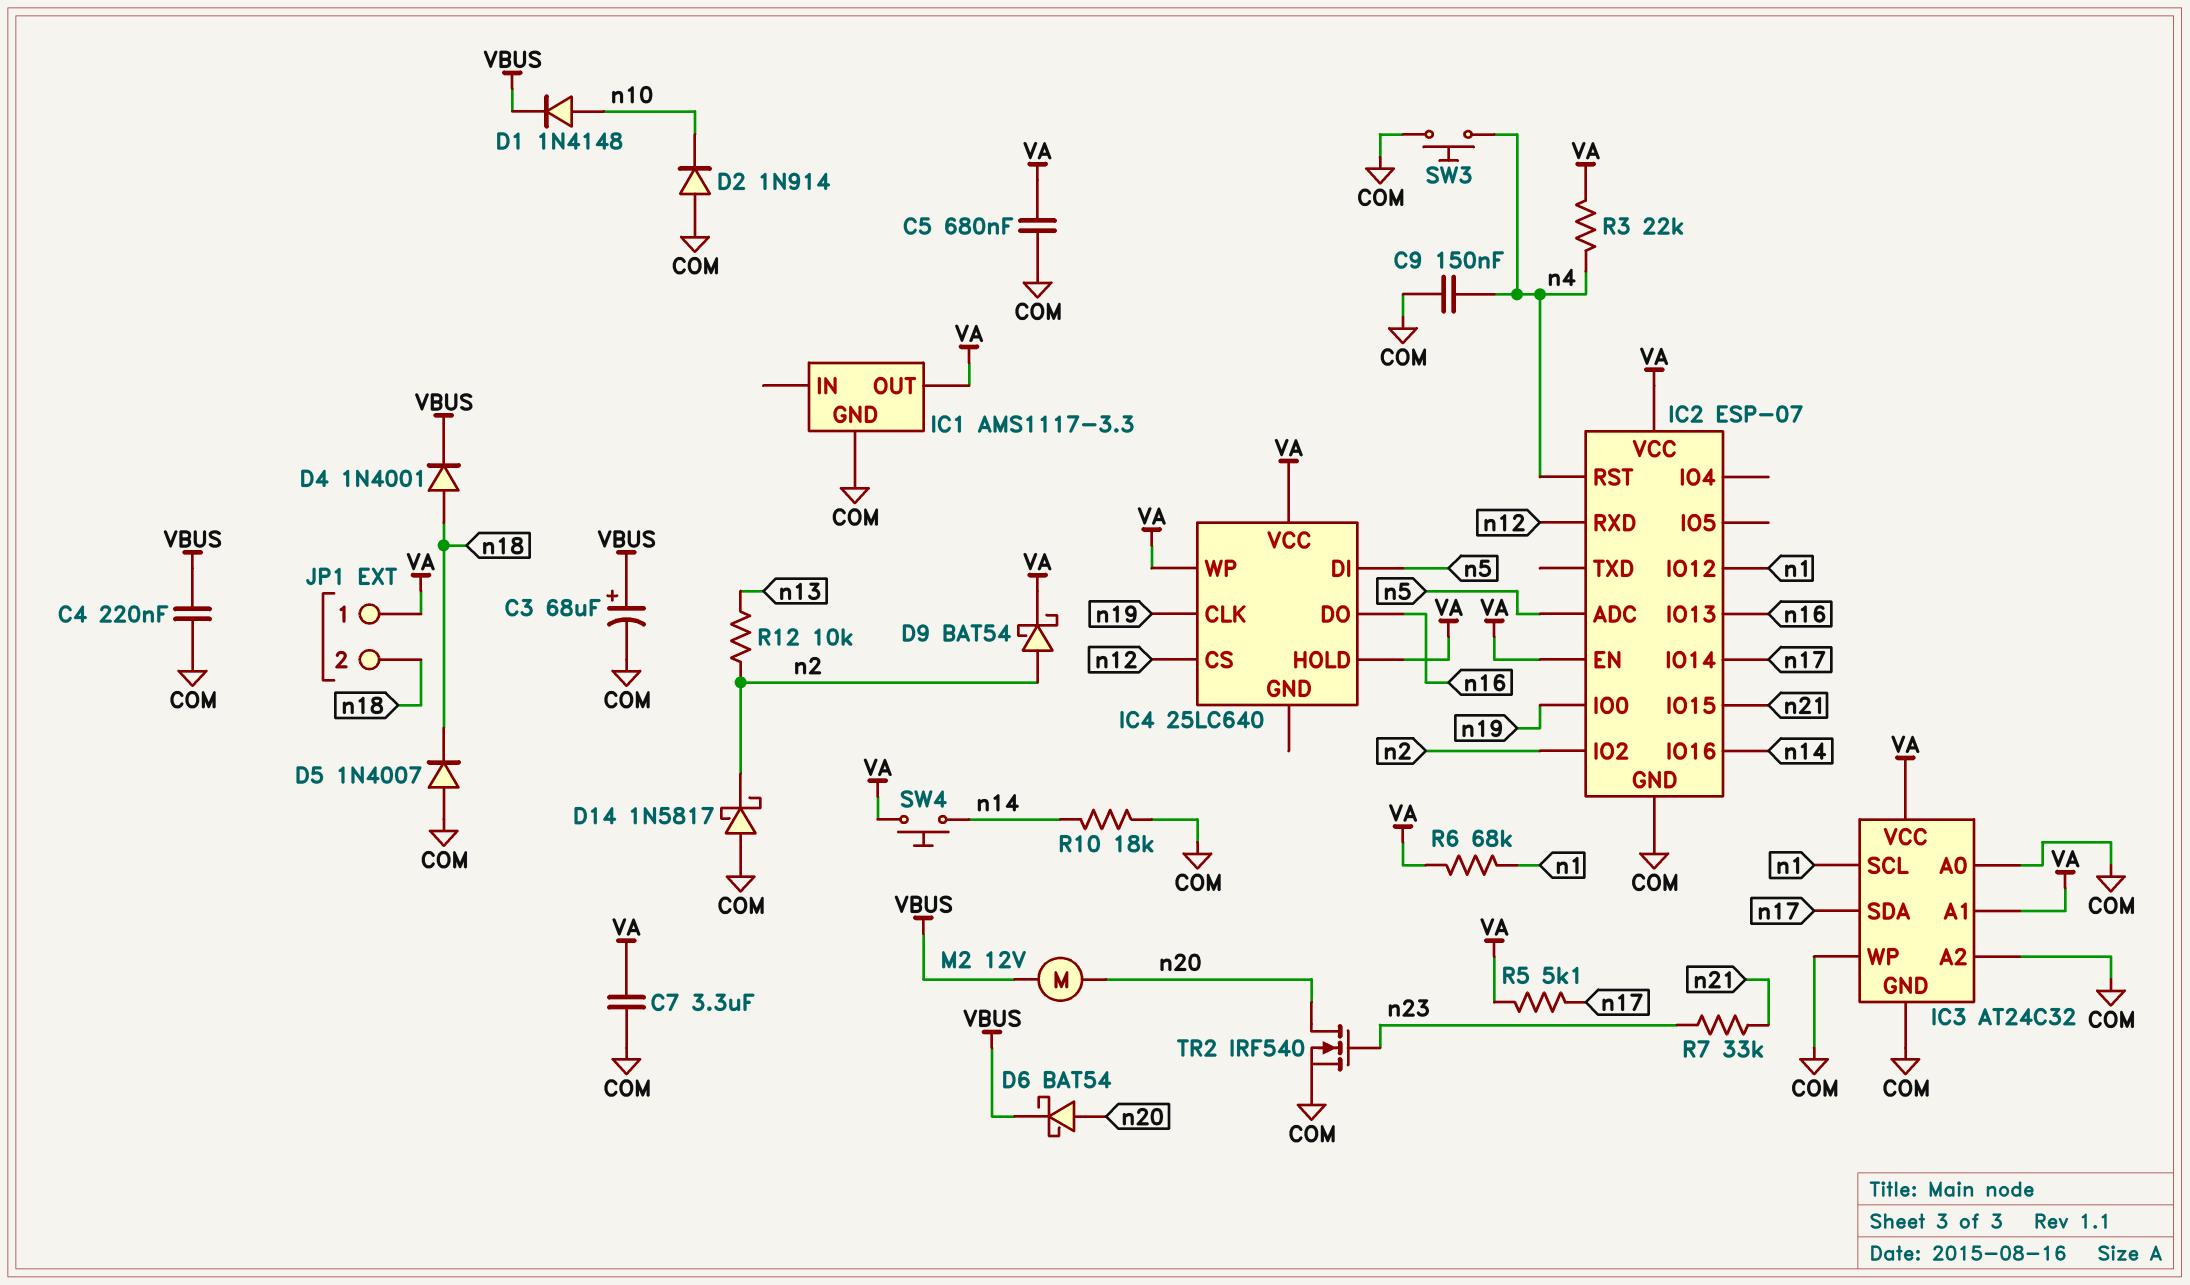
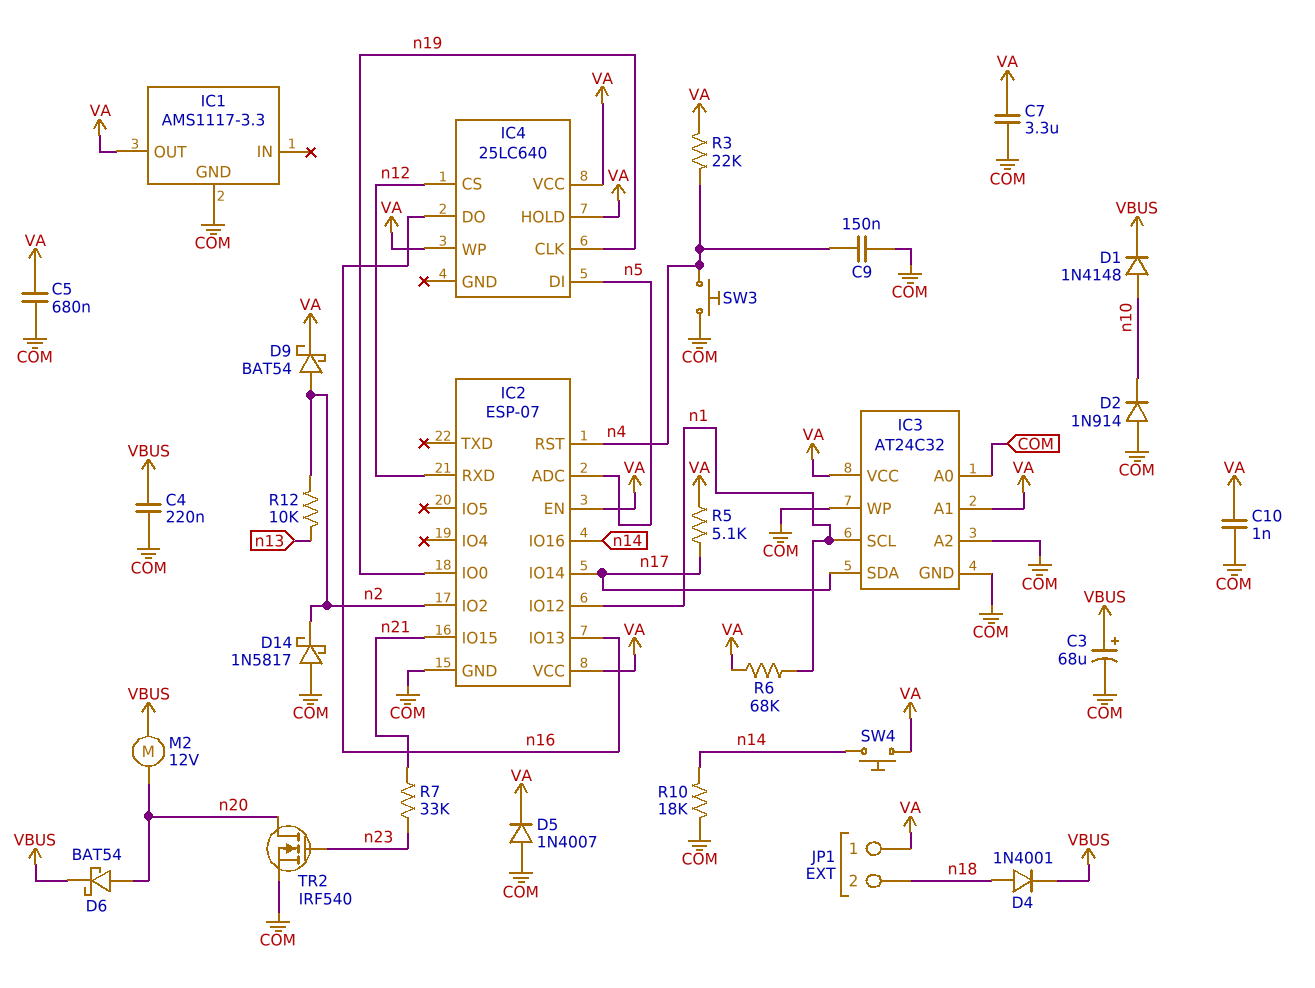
C10: none -> 1nF (COM, VA)
D5: diode 1N4007 (A COM, K n18) -> diode 1N4007 (A COM, K VA)

